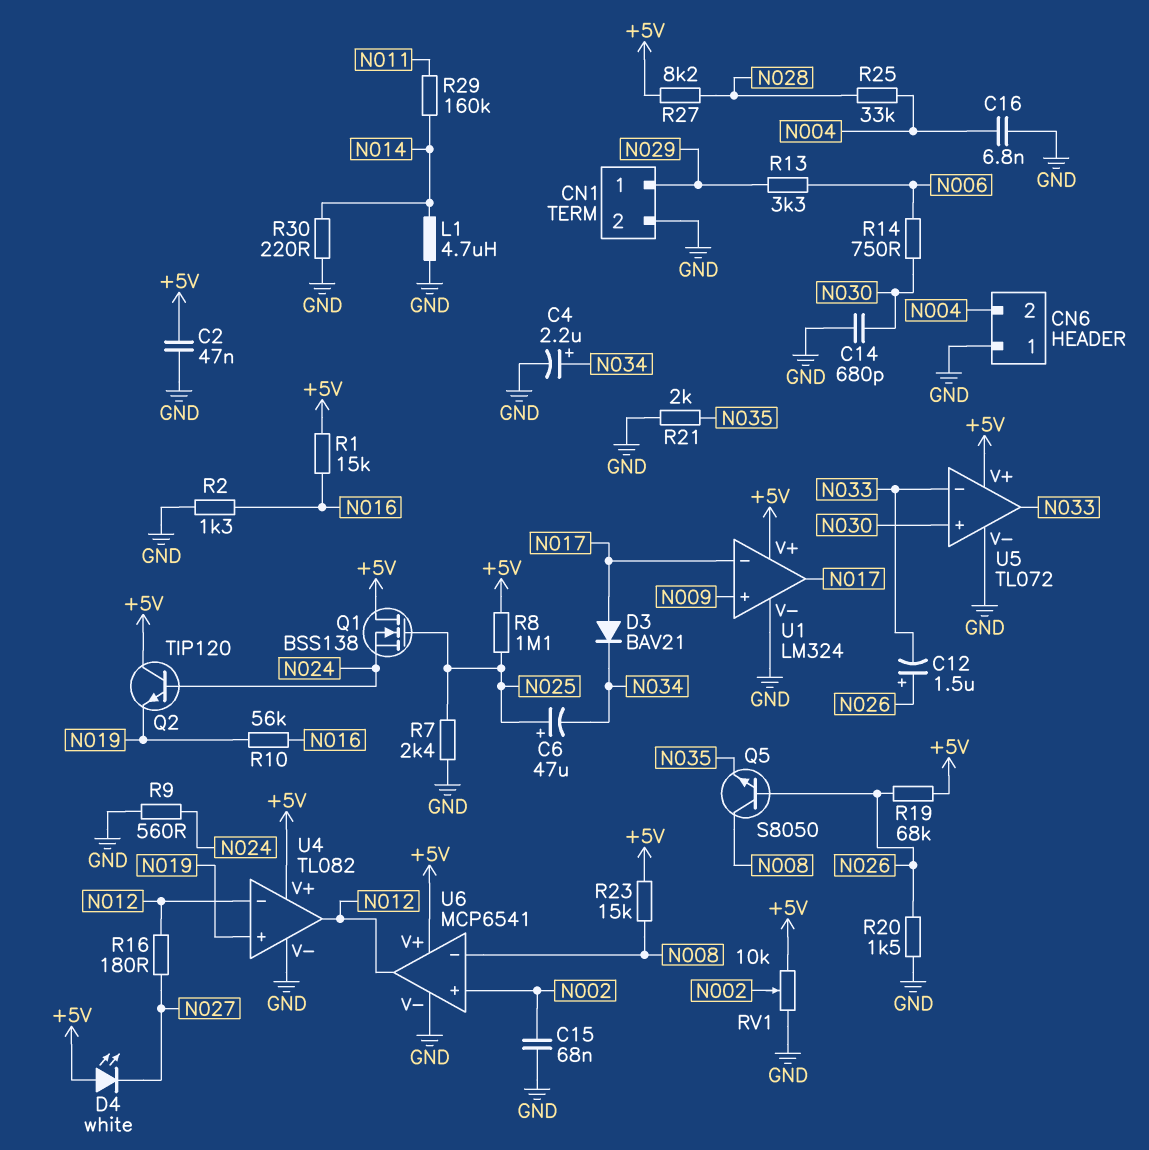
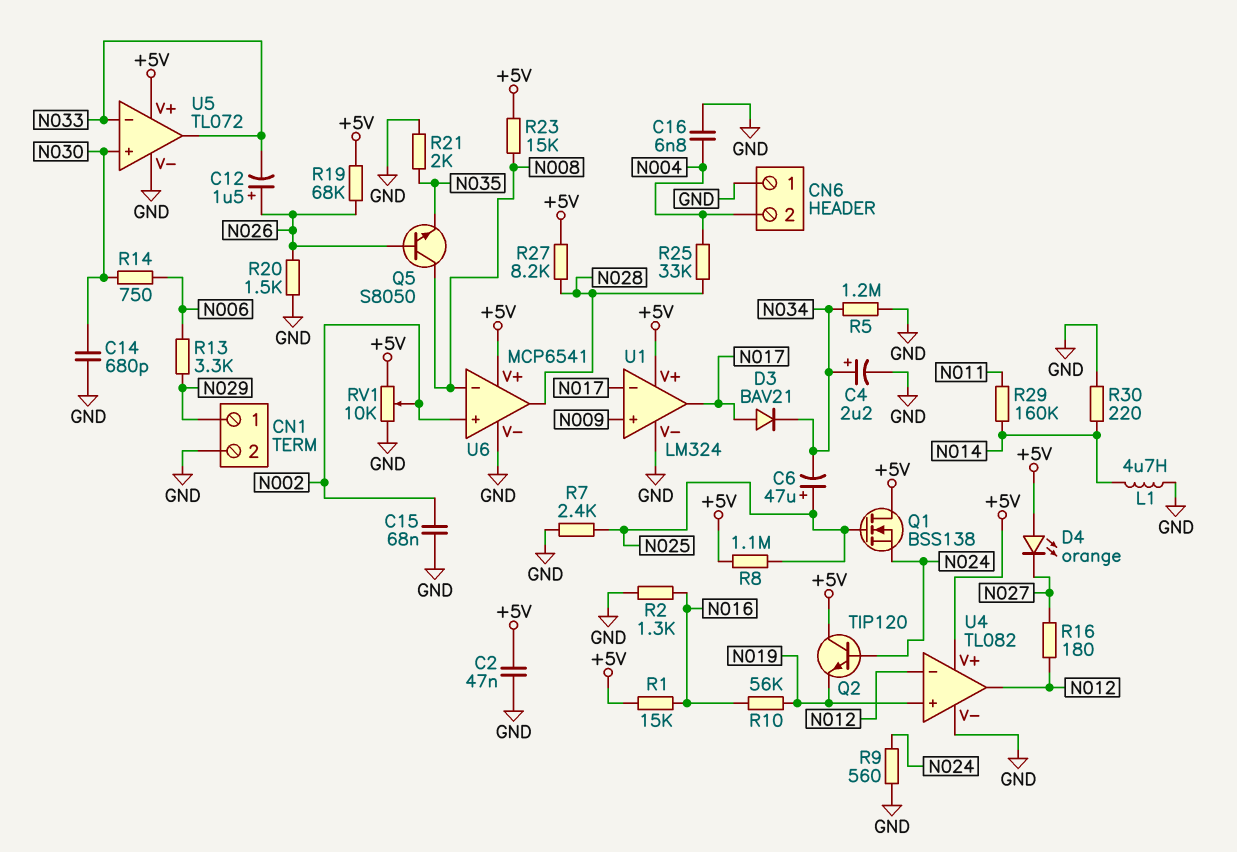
D4: LED white (A +5V, K N027) -> LED orange (A +5V, K N027)
R5: none -> 1.2M (GND, N034)
U6 pin out: N012 -> N028

